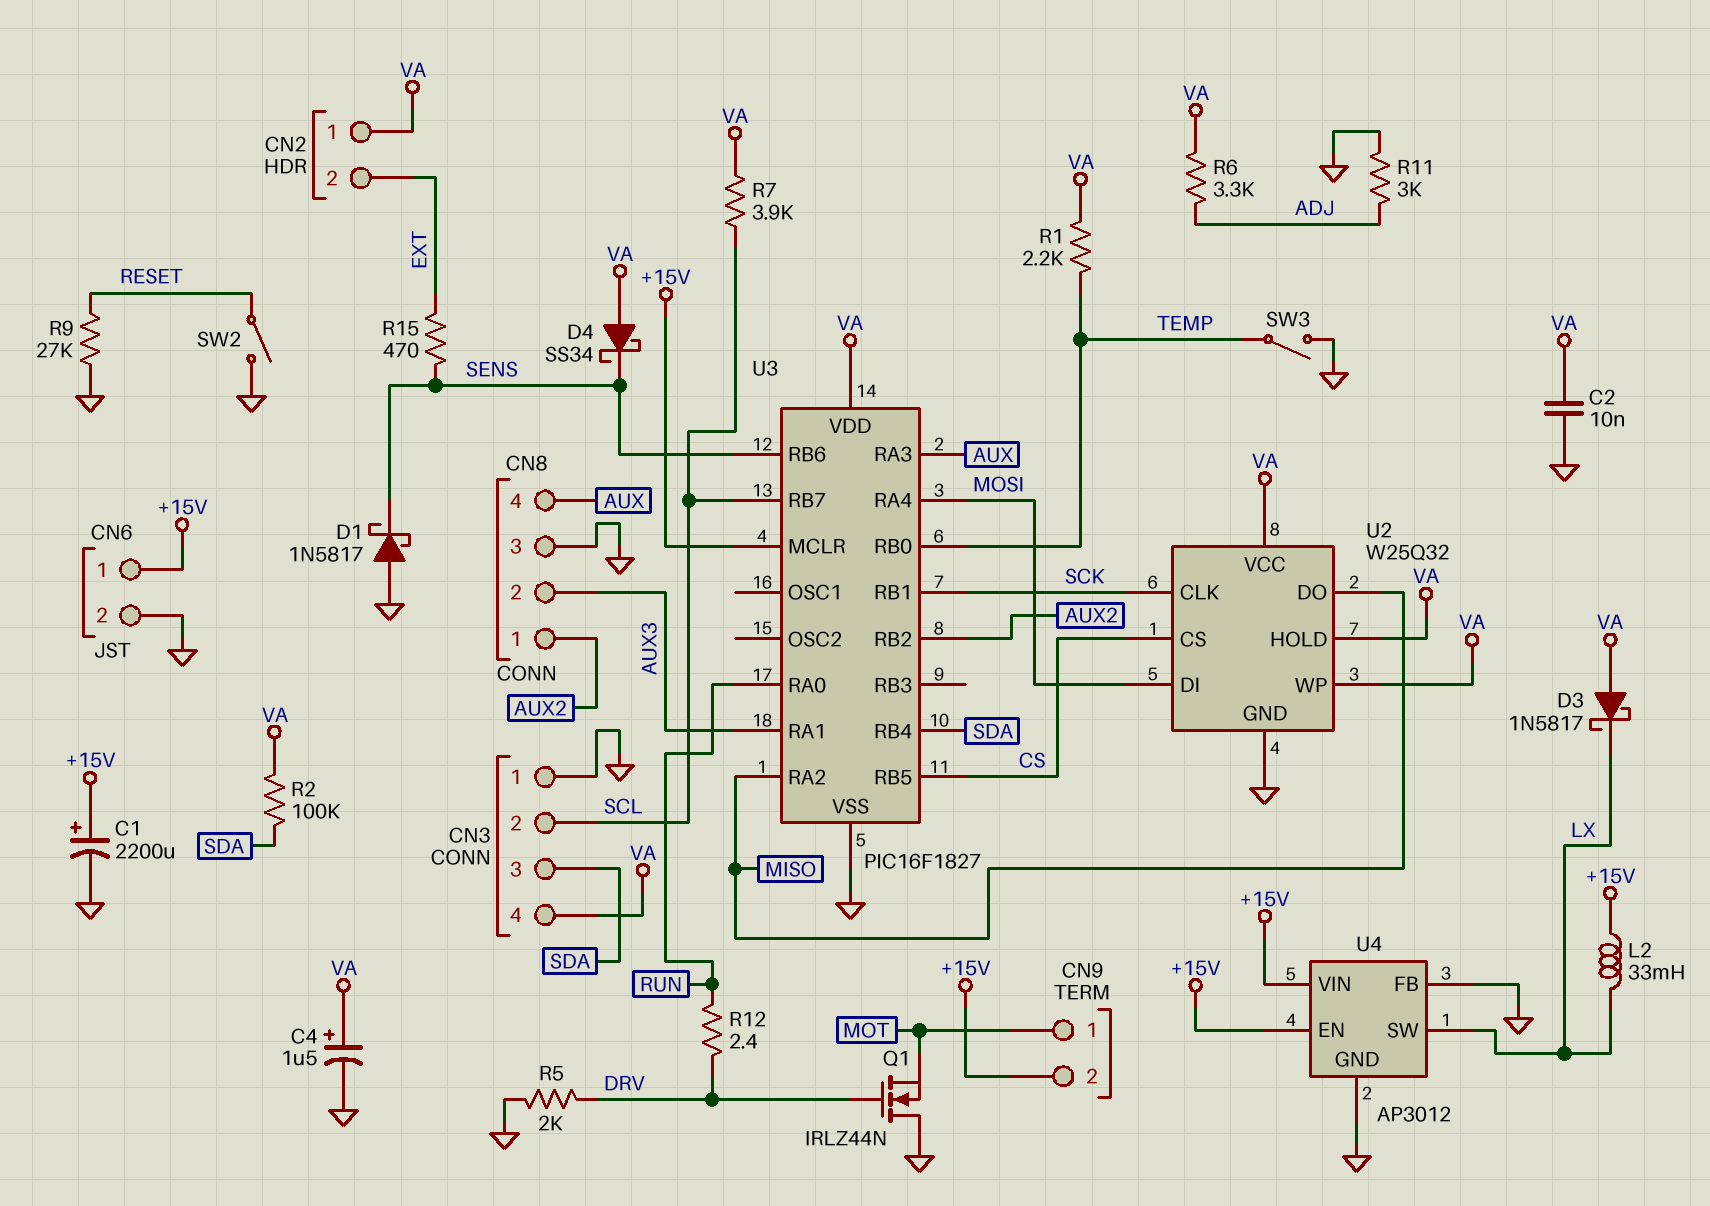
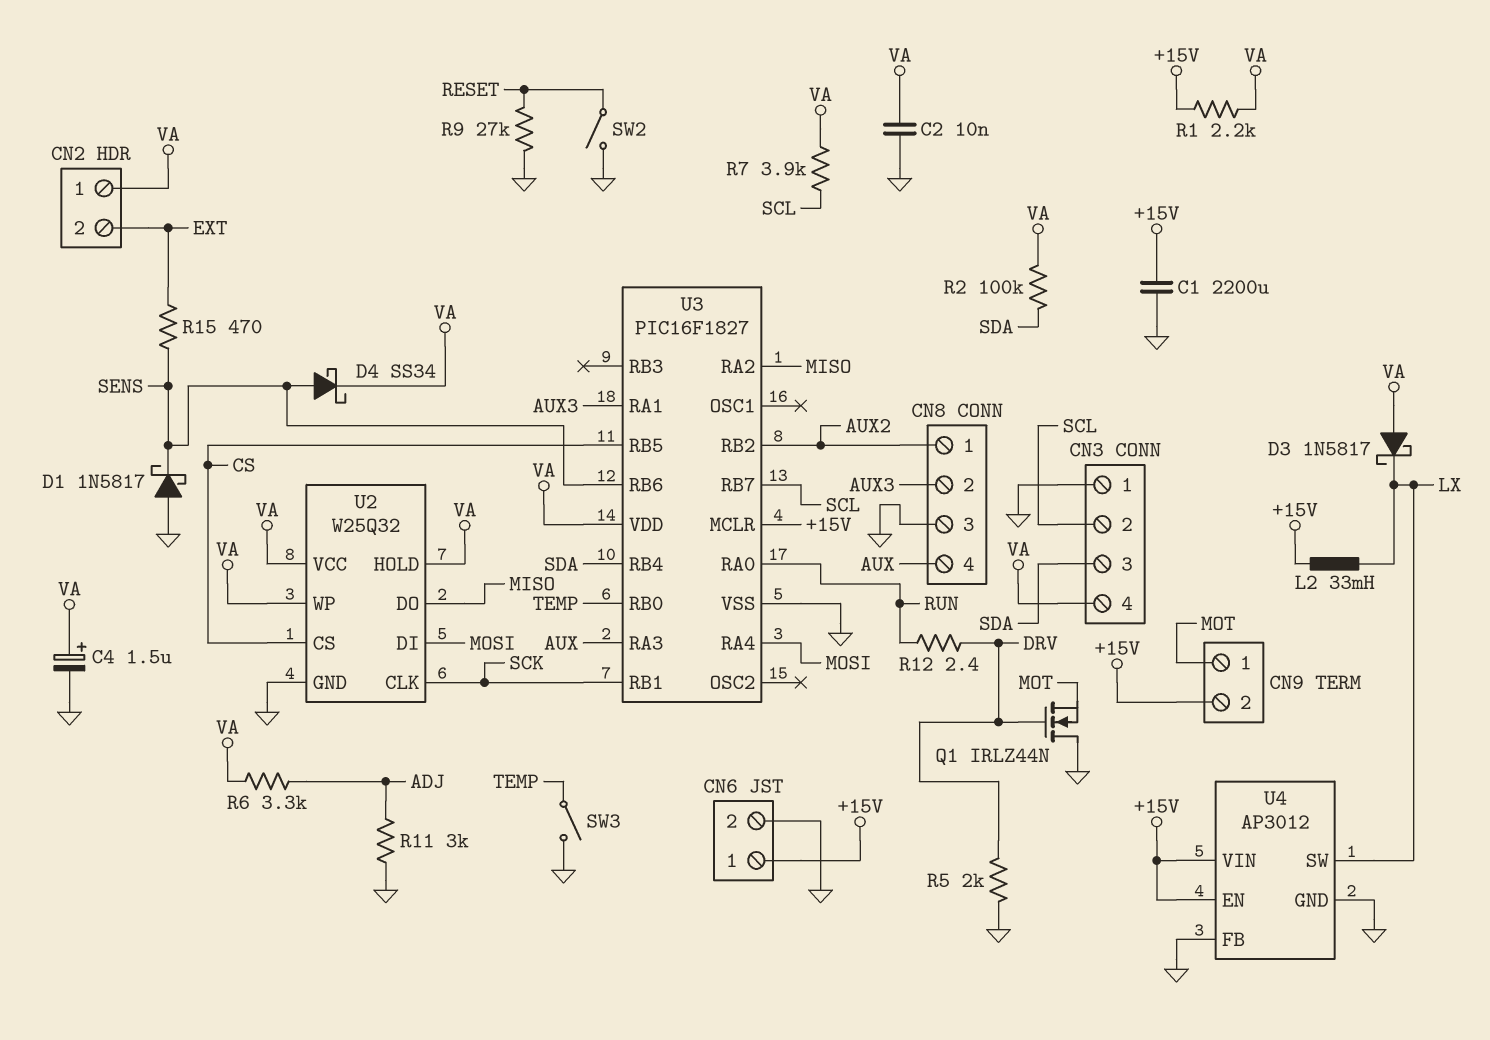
C1: 2200uF (plus +15V, minus GND) -> 2200uF (+15V, GND)
D4: schottky SS34 (A VA, K SENS) -> schottky SS34 (A SENS, K VA)
R1: 2.2k (TEMP, VA) -> 2.2k (+15V, VA)

